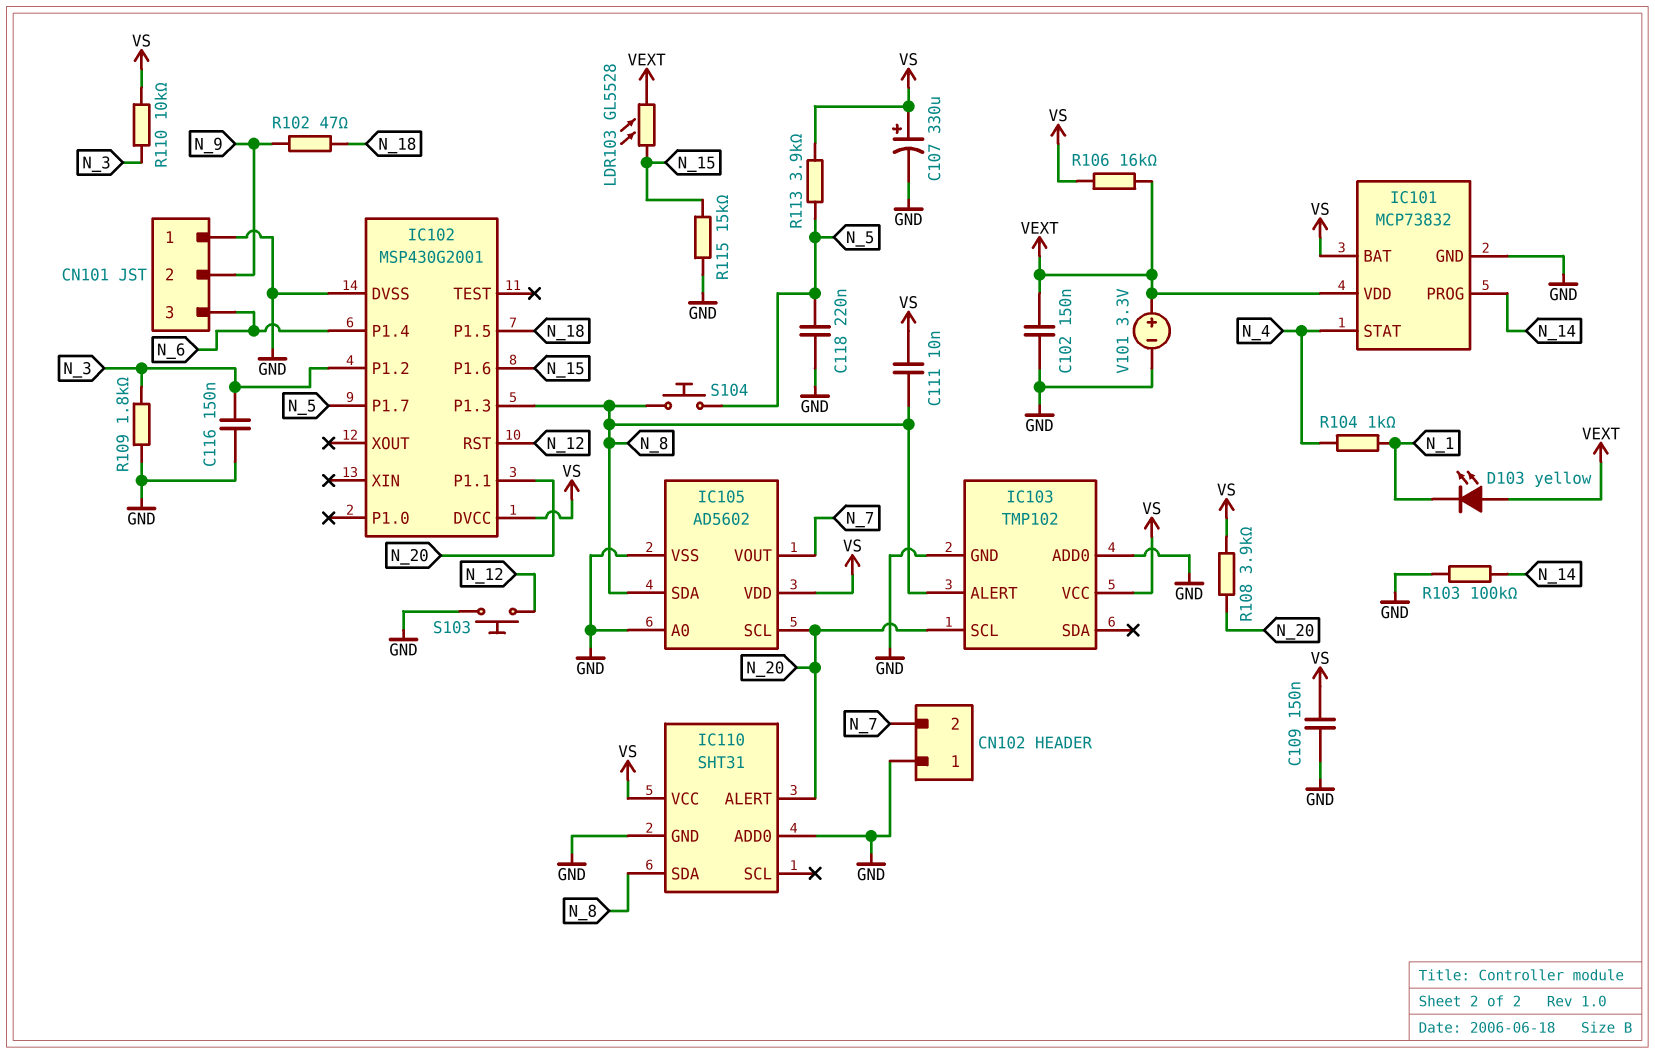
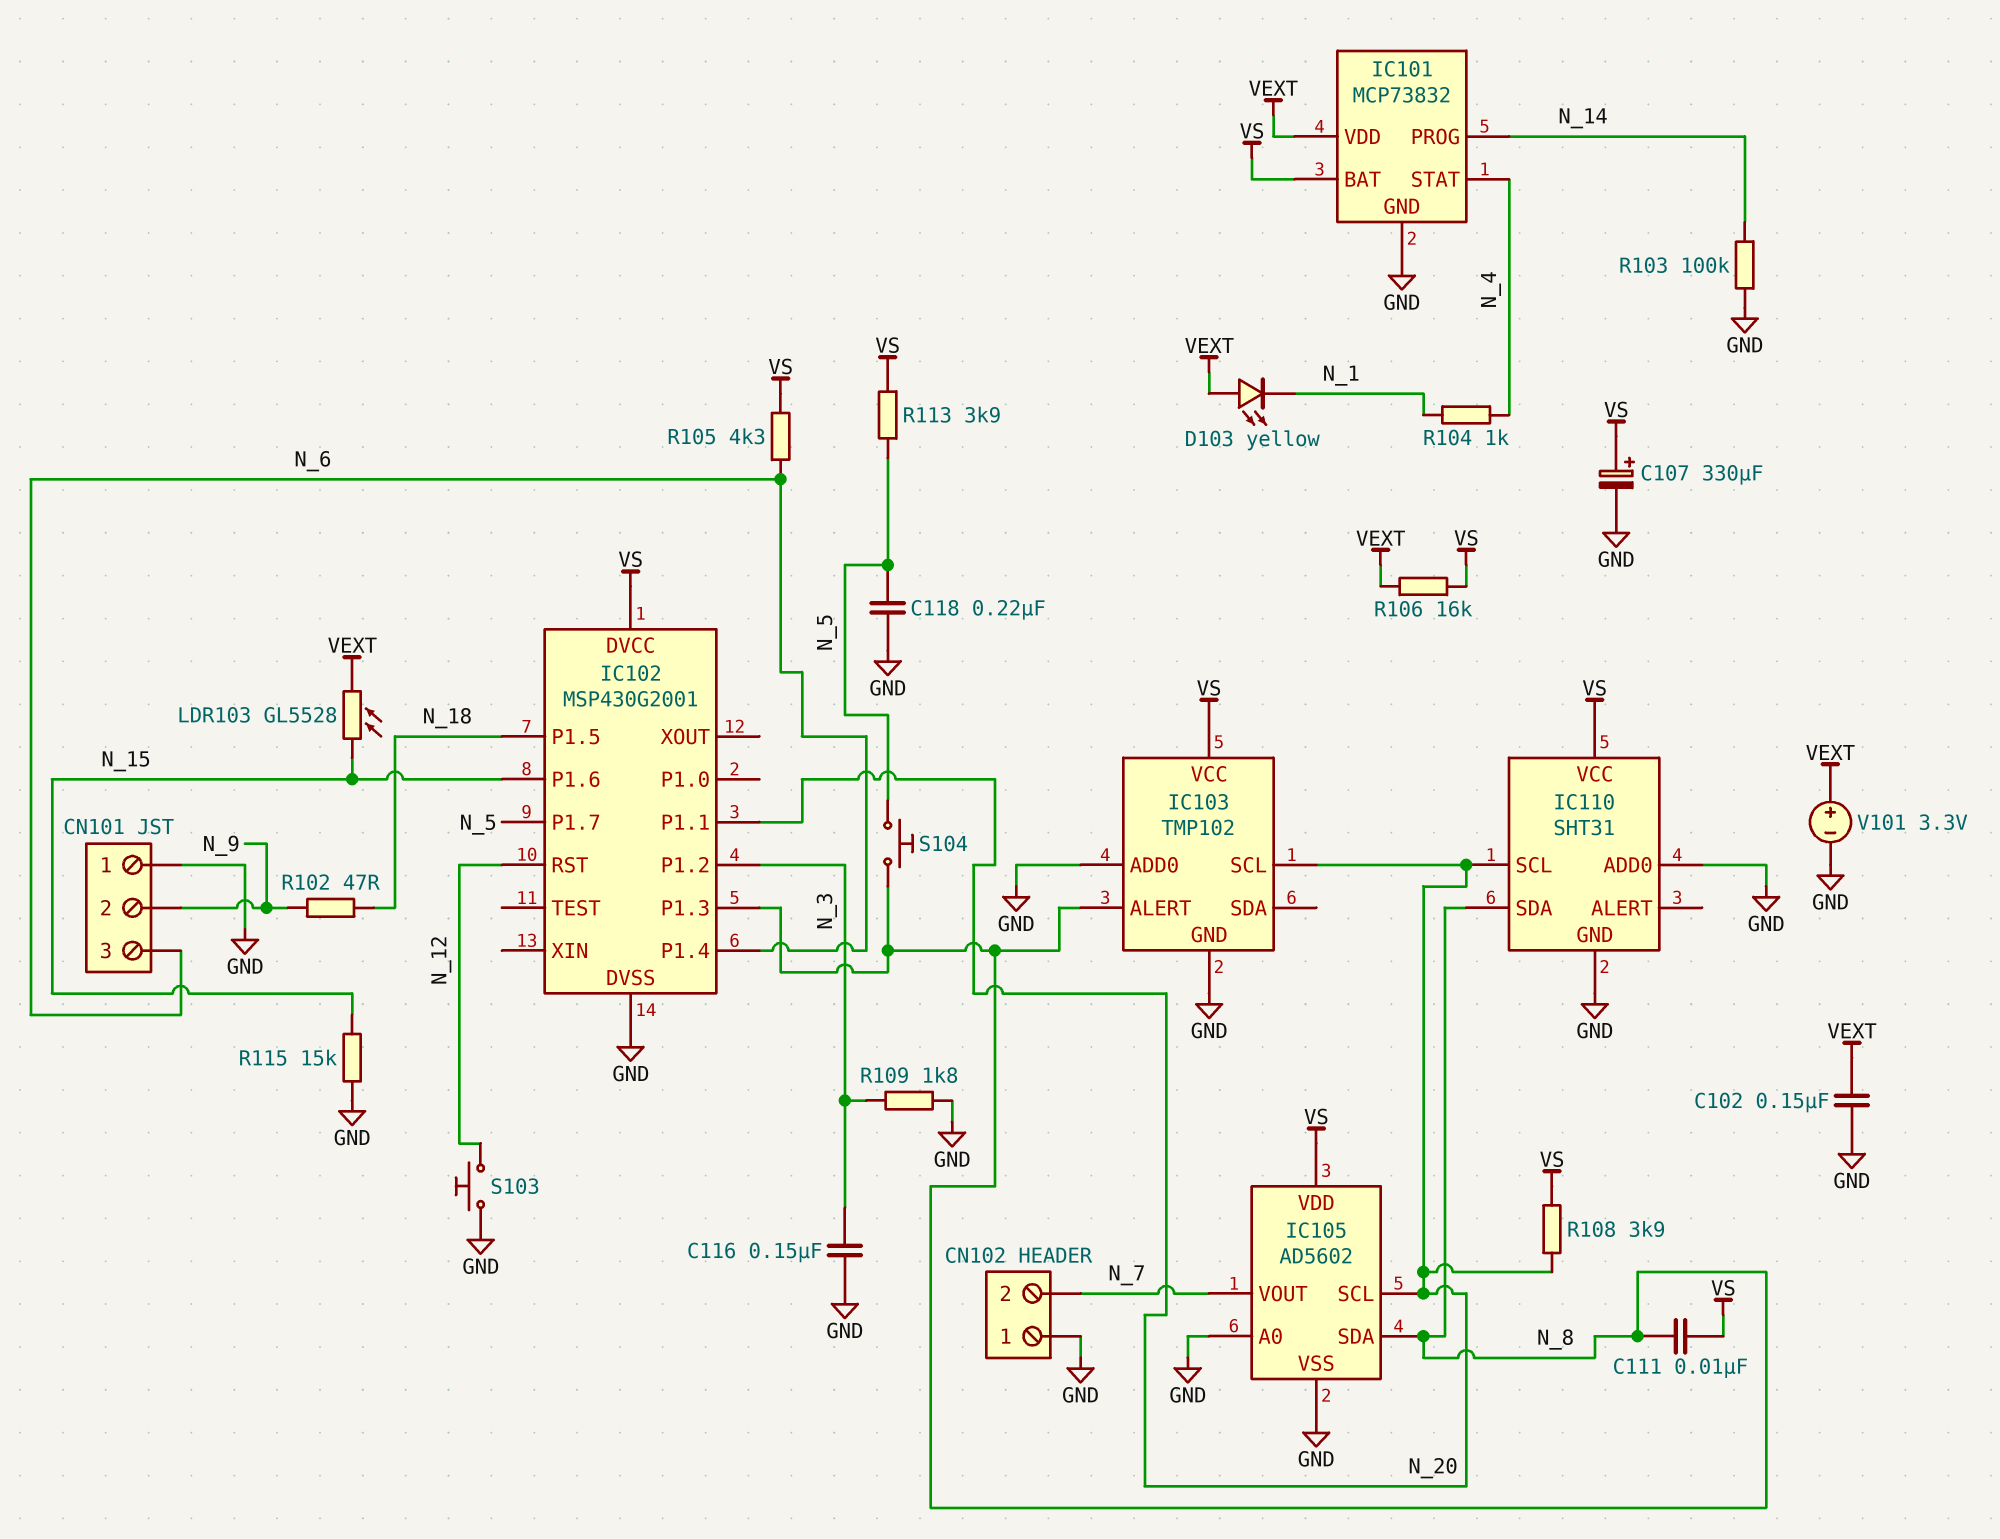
C109: 150nF (GND, VS) -> none
IC110 pin ALERT: N_20 -> none
IC110 pin SCL: none -> N_20
R105: none -> 4.3k (N_6, VS)
R110: 10k (N_3, VS) -> none

